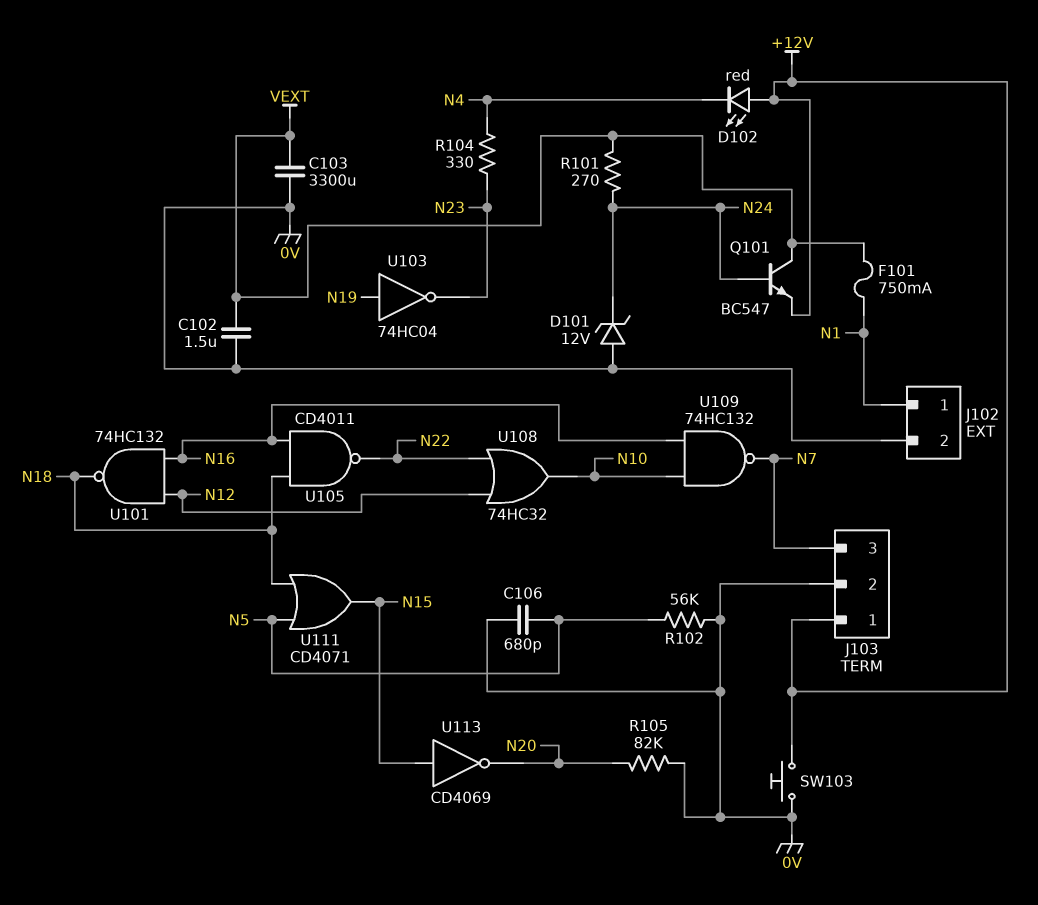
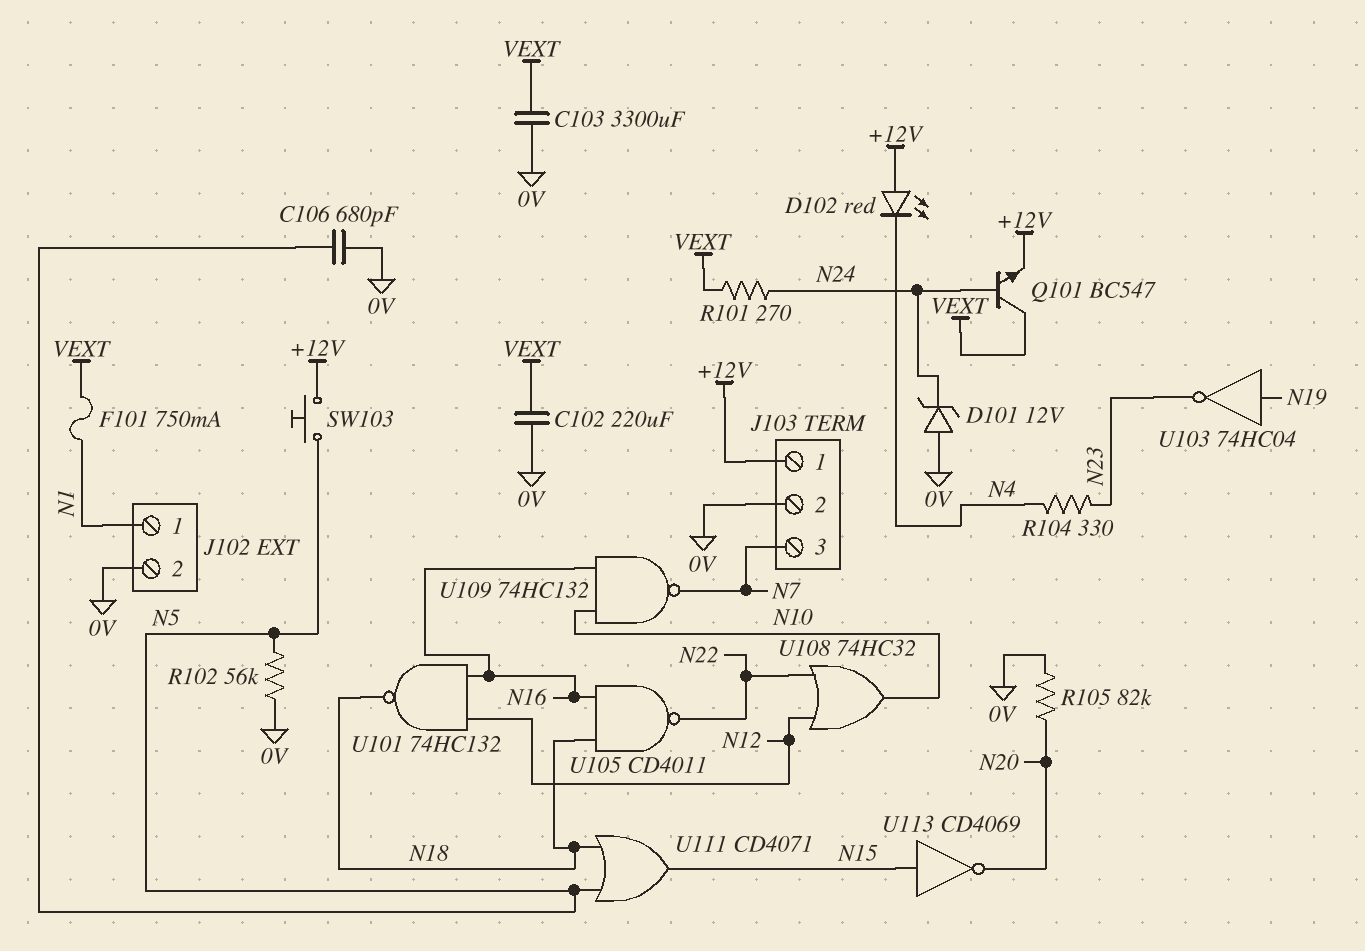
C102: 1.5uF (0V, VEXT) -> 220uF (0V, VEXT)
SW103: button (+12V, 0V) -> button (+12V, N5)

